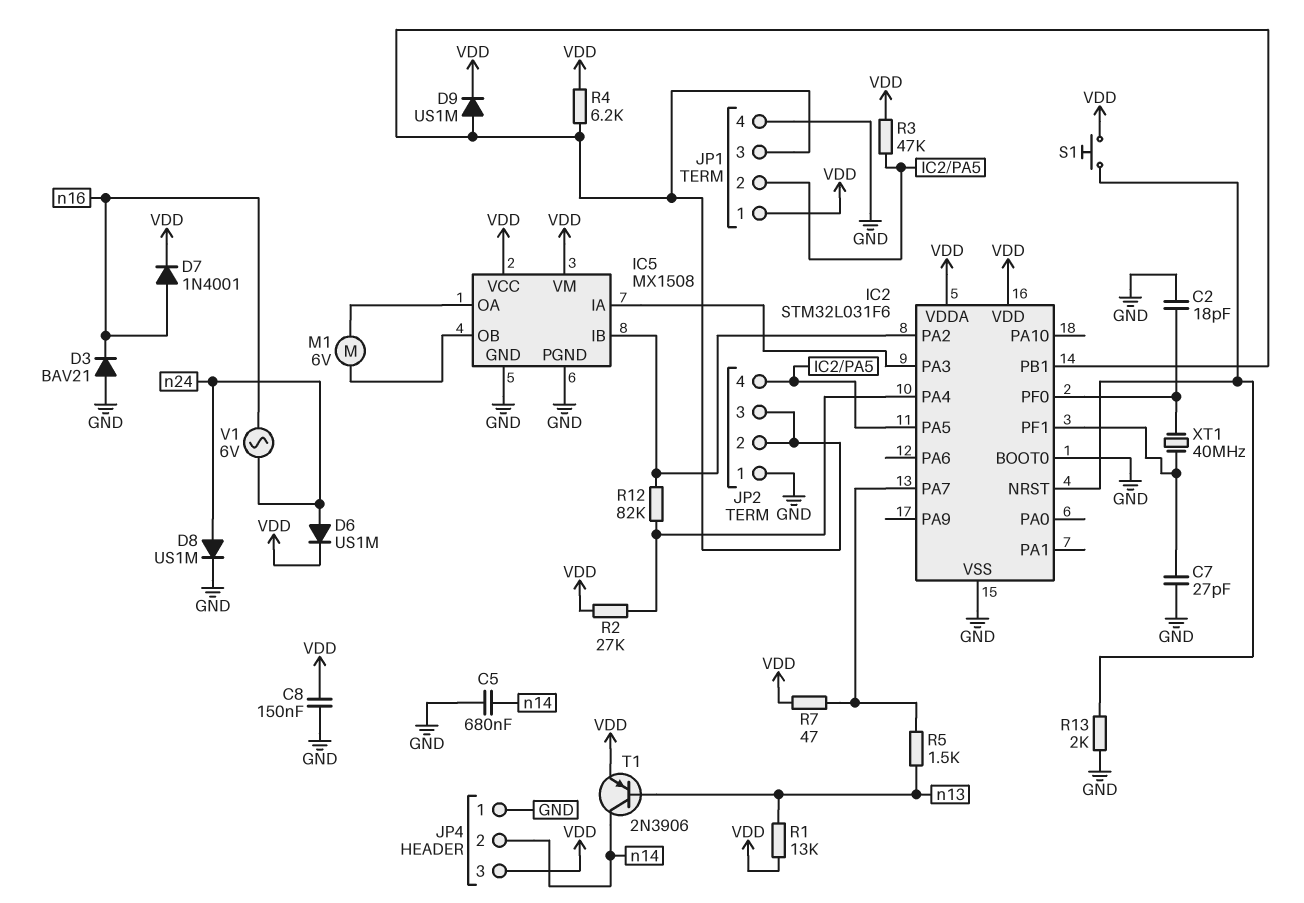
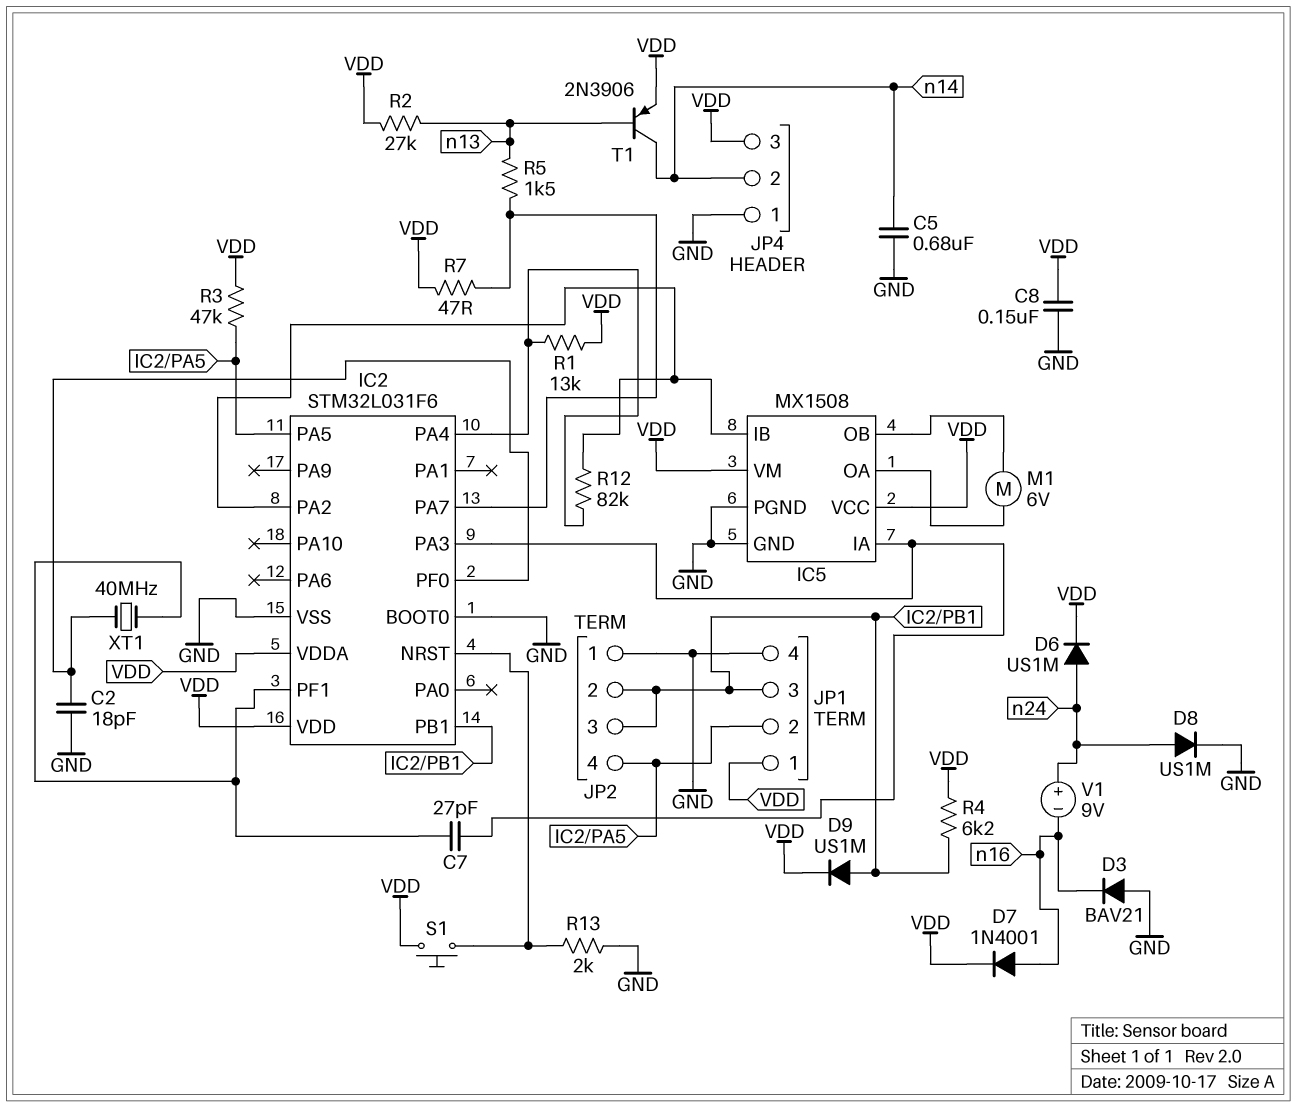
C7: 27pF (GND, IC2/PF1) -> 27pF (IC2/PA3, IC2/PF1)
R1: 13k (VDD, n13) -> 13k (IC2/PA4, VDD)
R2: 27k (IC2/PA4, VDD) -> 27k (VDD, n13)
V1: AC 6V (n16, n24) -> 9V (plus n24, minus n16)

